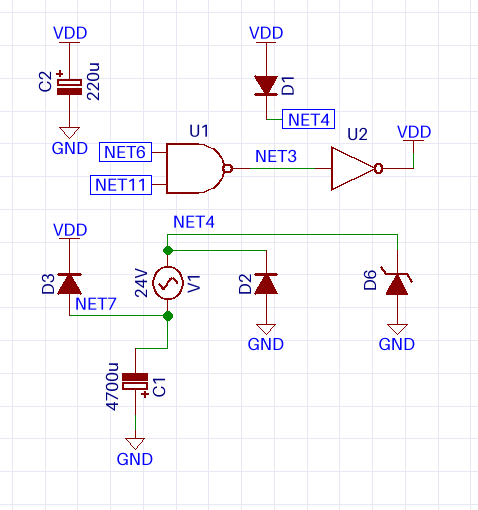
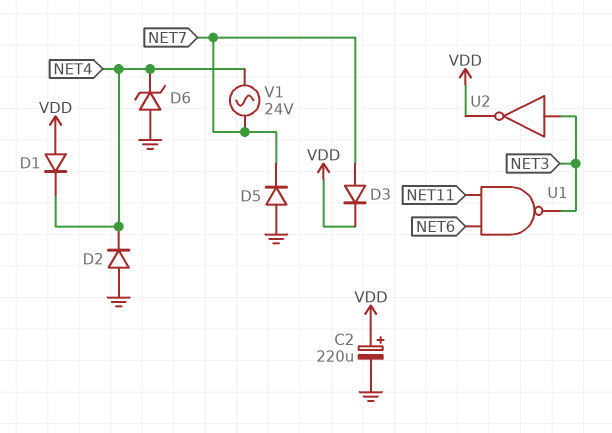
C1: 4700uF (plus GND, minus NET7) -> none
D5: none -> diode (A GND, K NET7)

